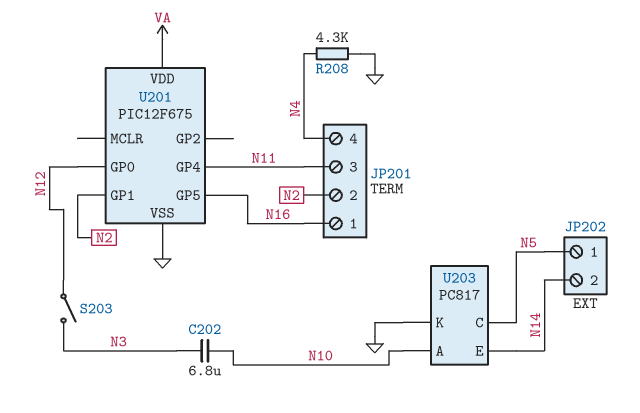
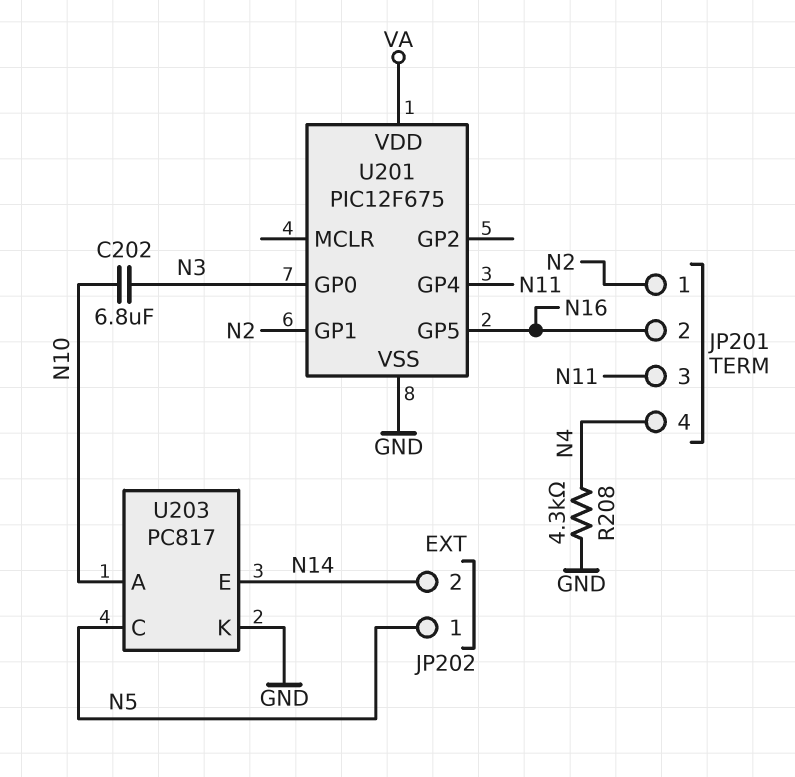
JP201 pin 1: N16 -> N2
JP201 pin 2: N2 -> N16
S203: switch (N3, N12) -> none
U201 pin GP0: N12 -> N3

